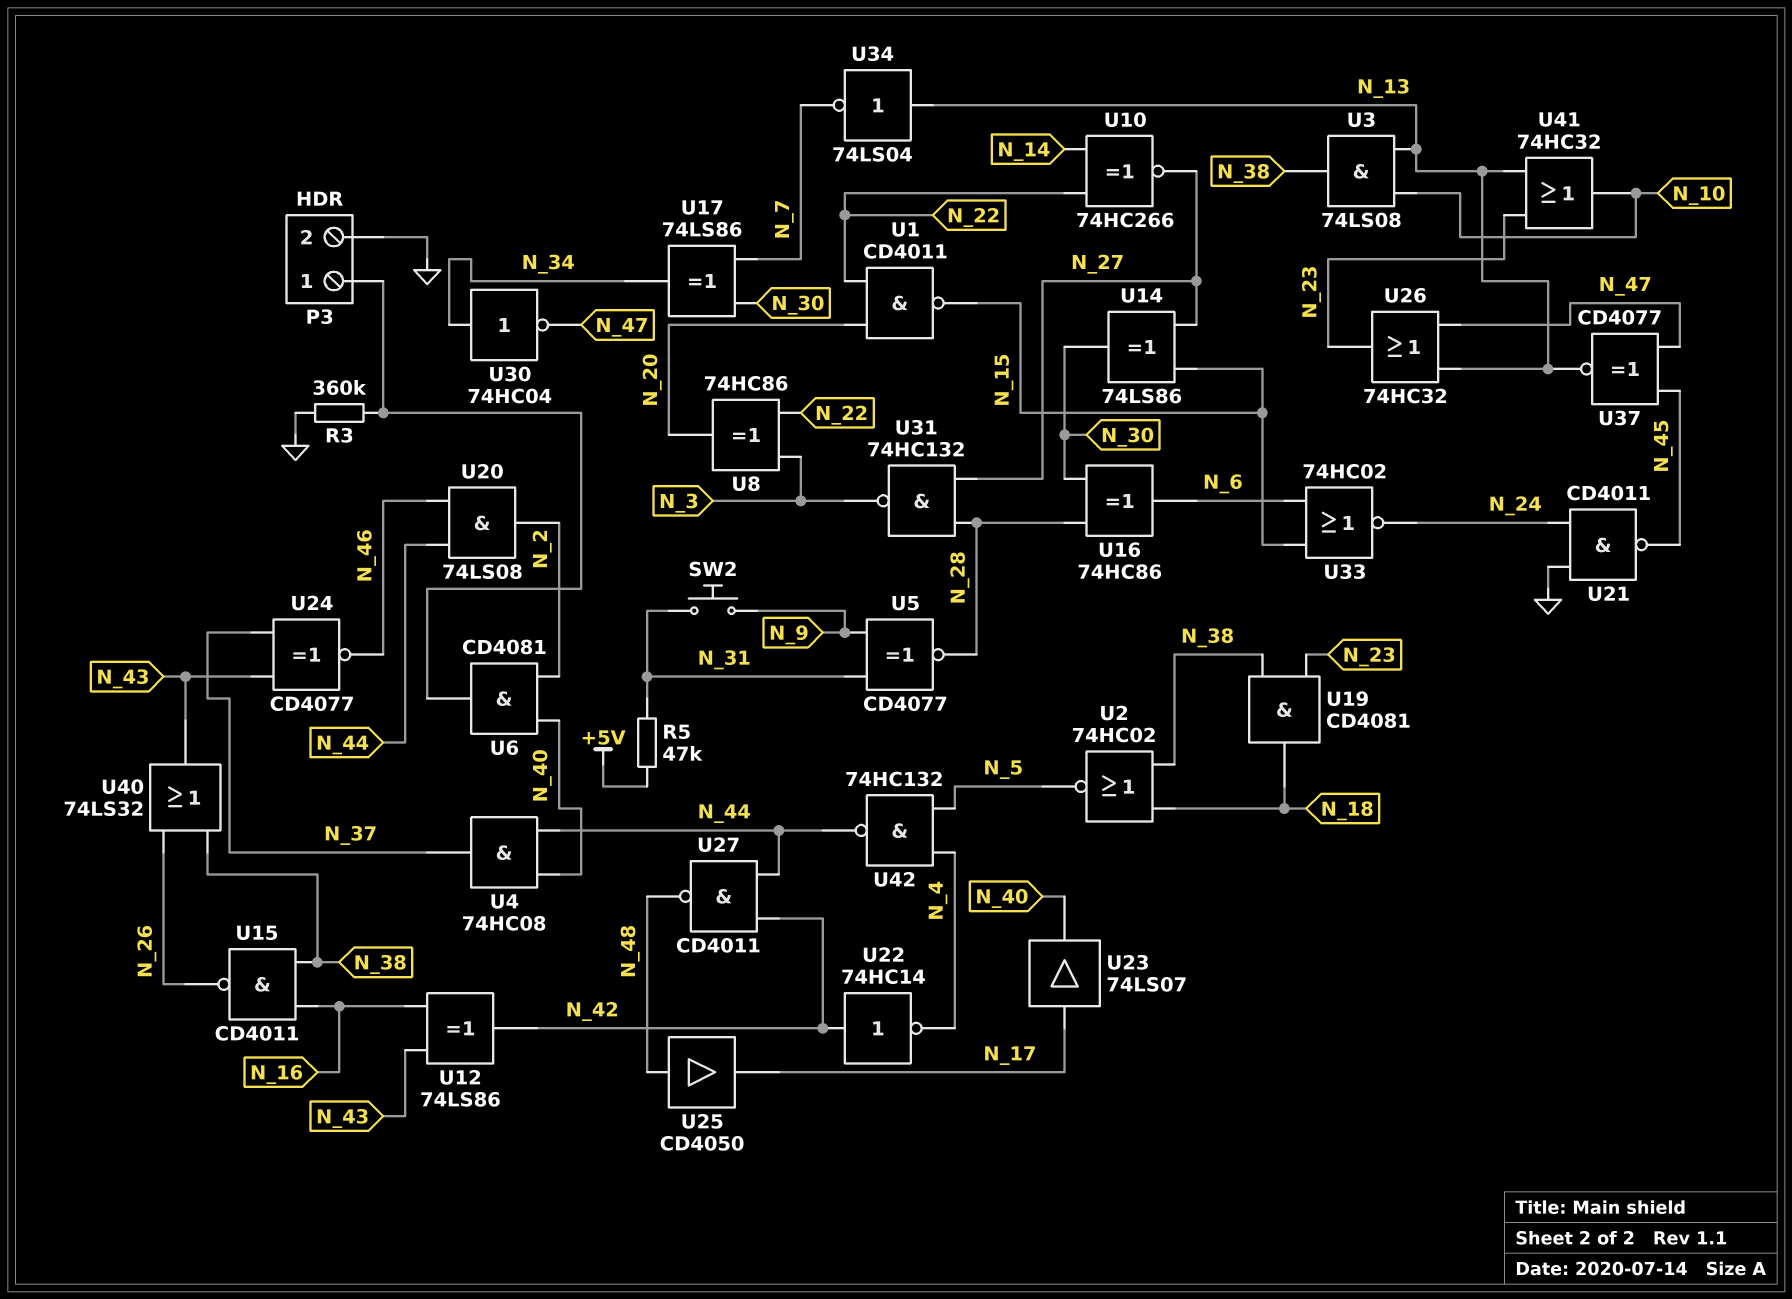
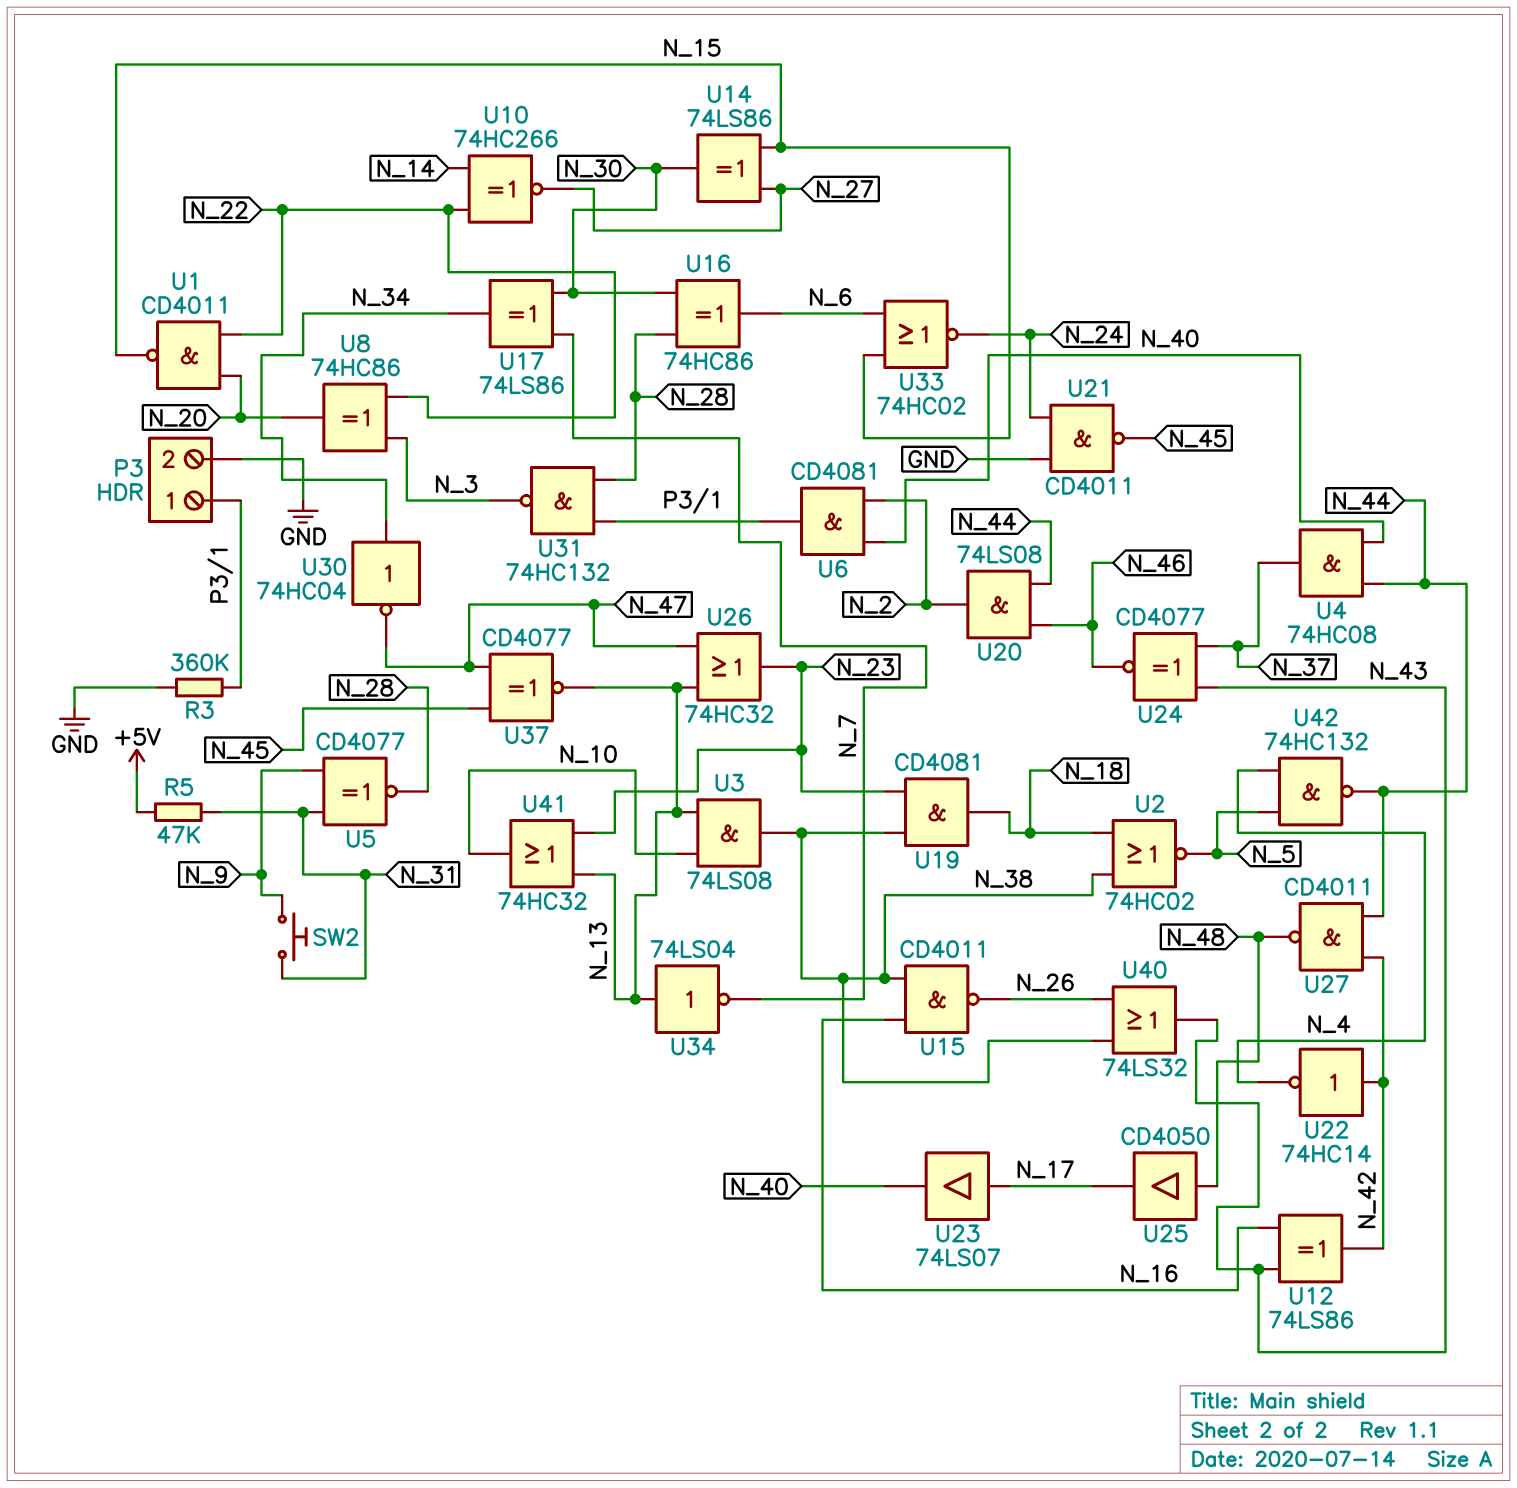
U31: NAND 74HC132 (in N_27, in N_28, out N_3) -> NAND 74HC132 (in N_28, in P3/1, out N_3)

